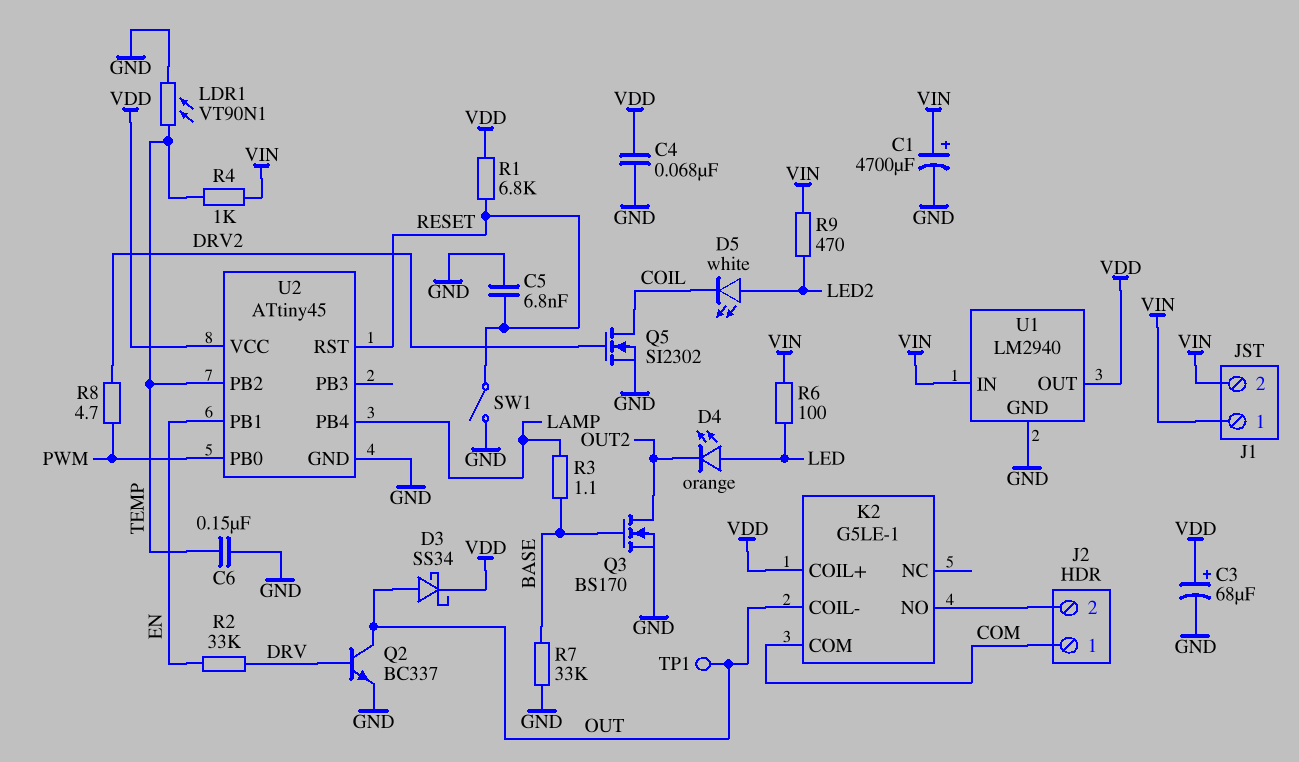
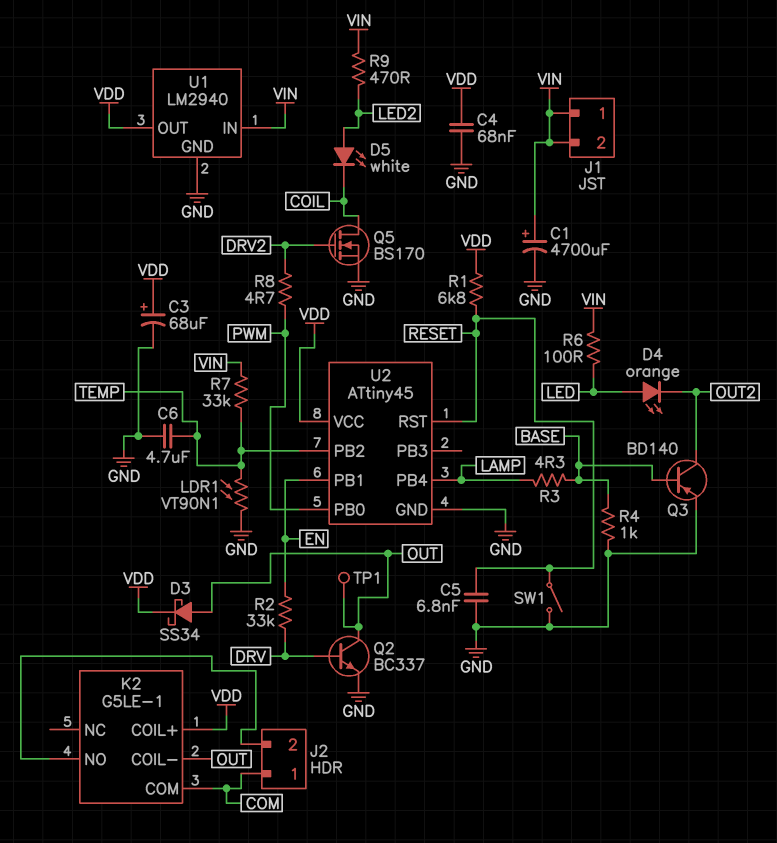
C6: 150nF (GND, TEMP) -> 4.7uF (GND, TEMP)
Q3: NMOS BS170 (G BASE, D OUT2, S GND) -> PNP BD140 (B BASE, C OUT2, E GND)
Q5: NMOS SI2302 (G DRV2, D COIL, S GND) -> NMOS BS170 (G DRV2, D COIL, S GND)
R3: 1.1 (BASE, LAMP) -> 4.3 (BASE, LAMP)
R4: 1k (TEMP, VIN) -> 1k (BASE, GND)
R7: 33k (BASE, GND) -> 33k (TEMP, VIN)

